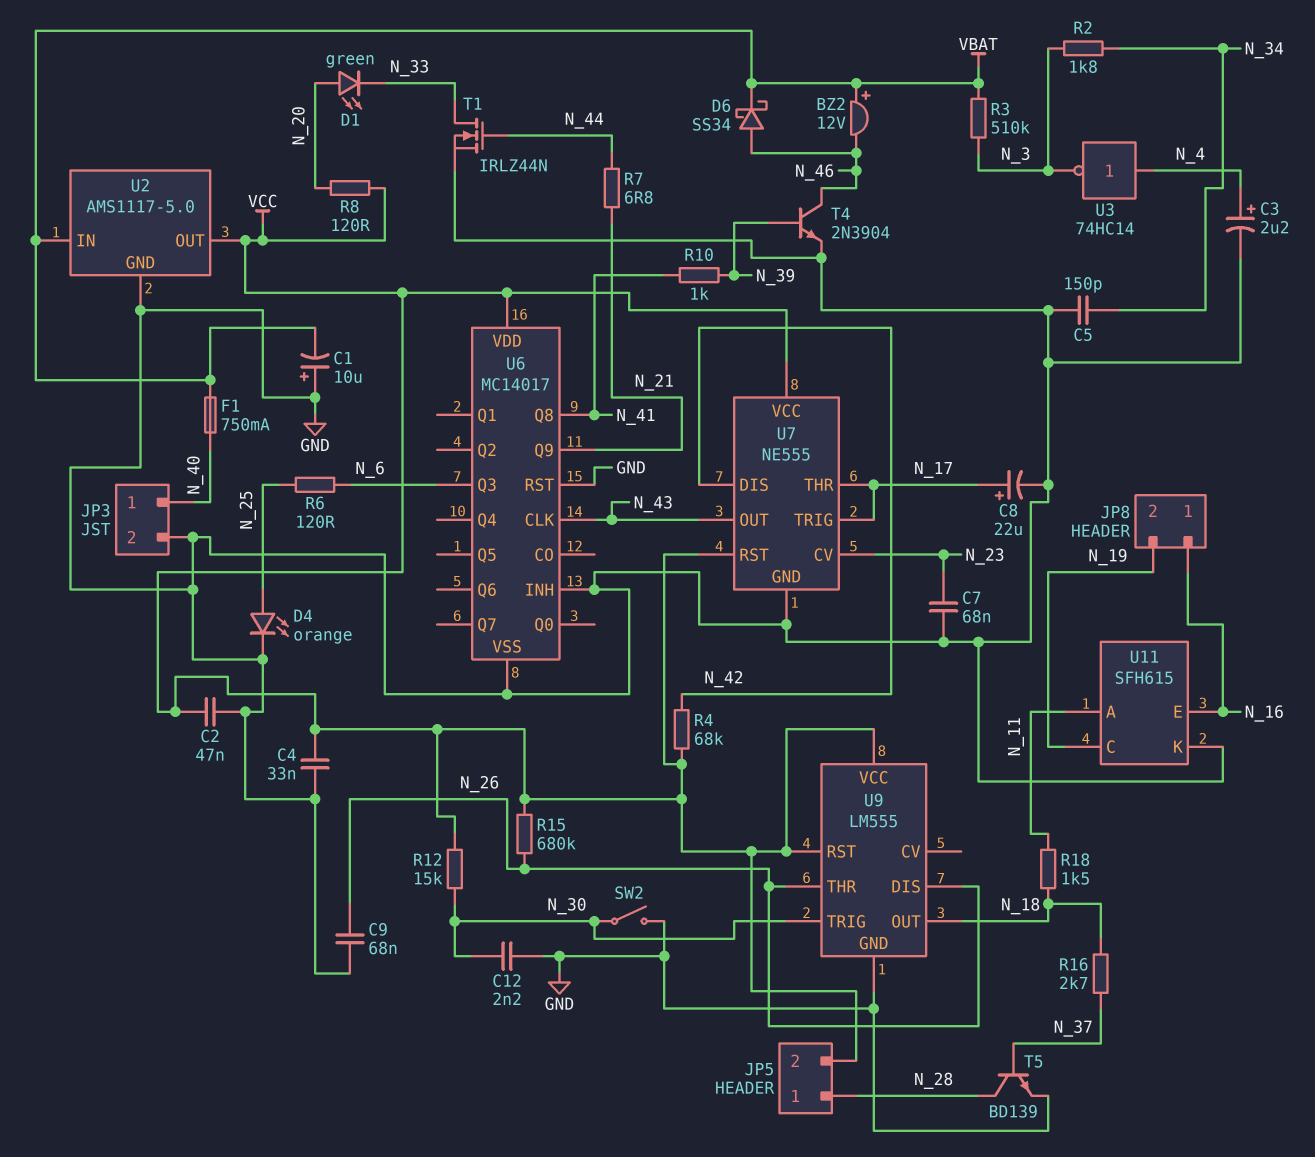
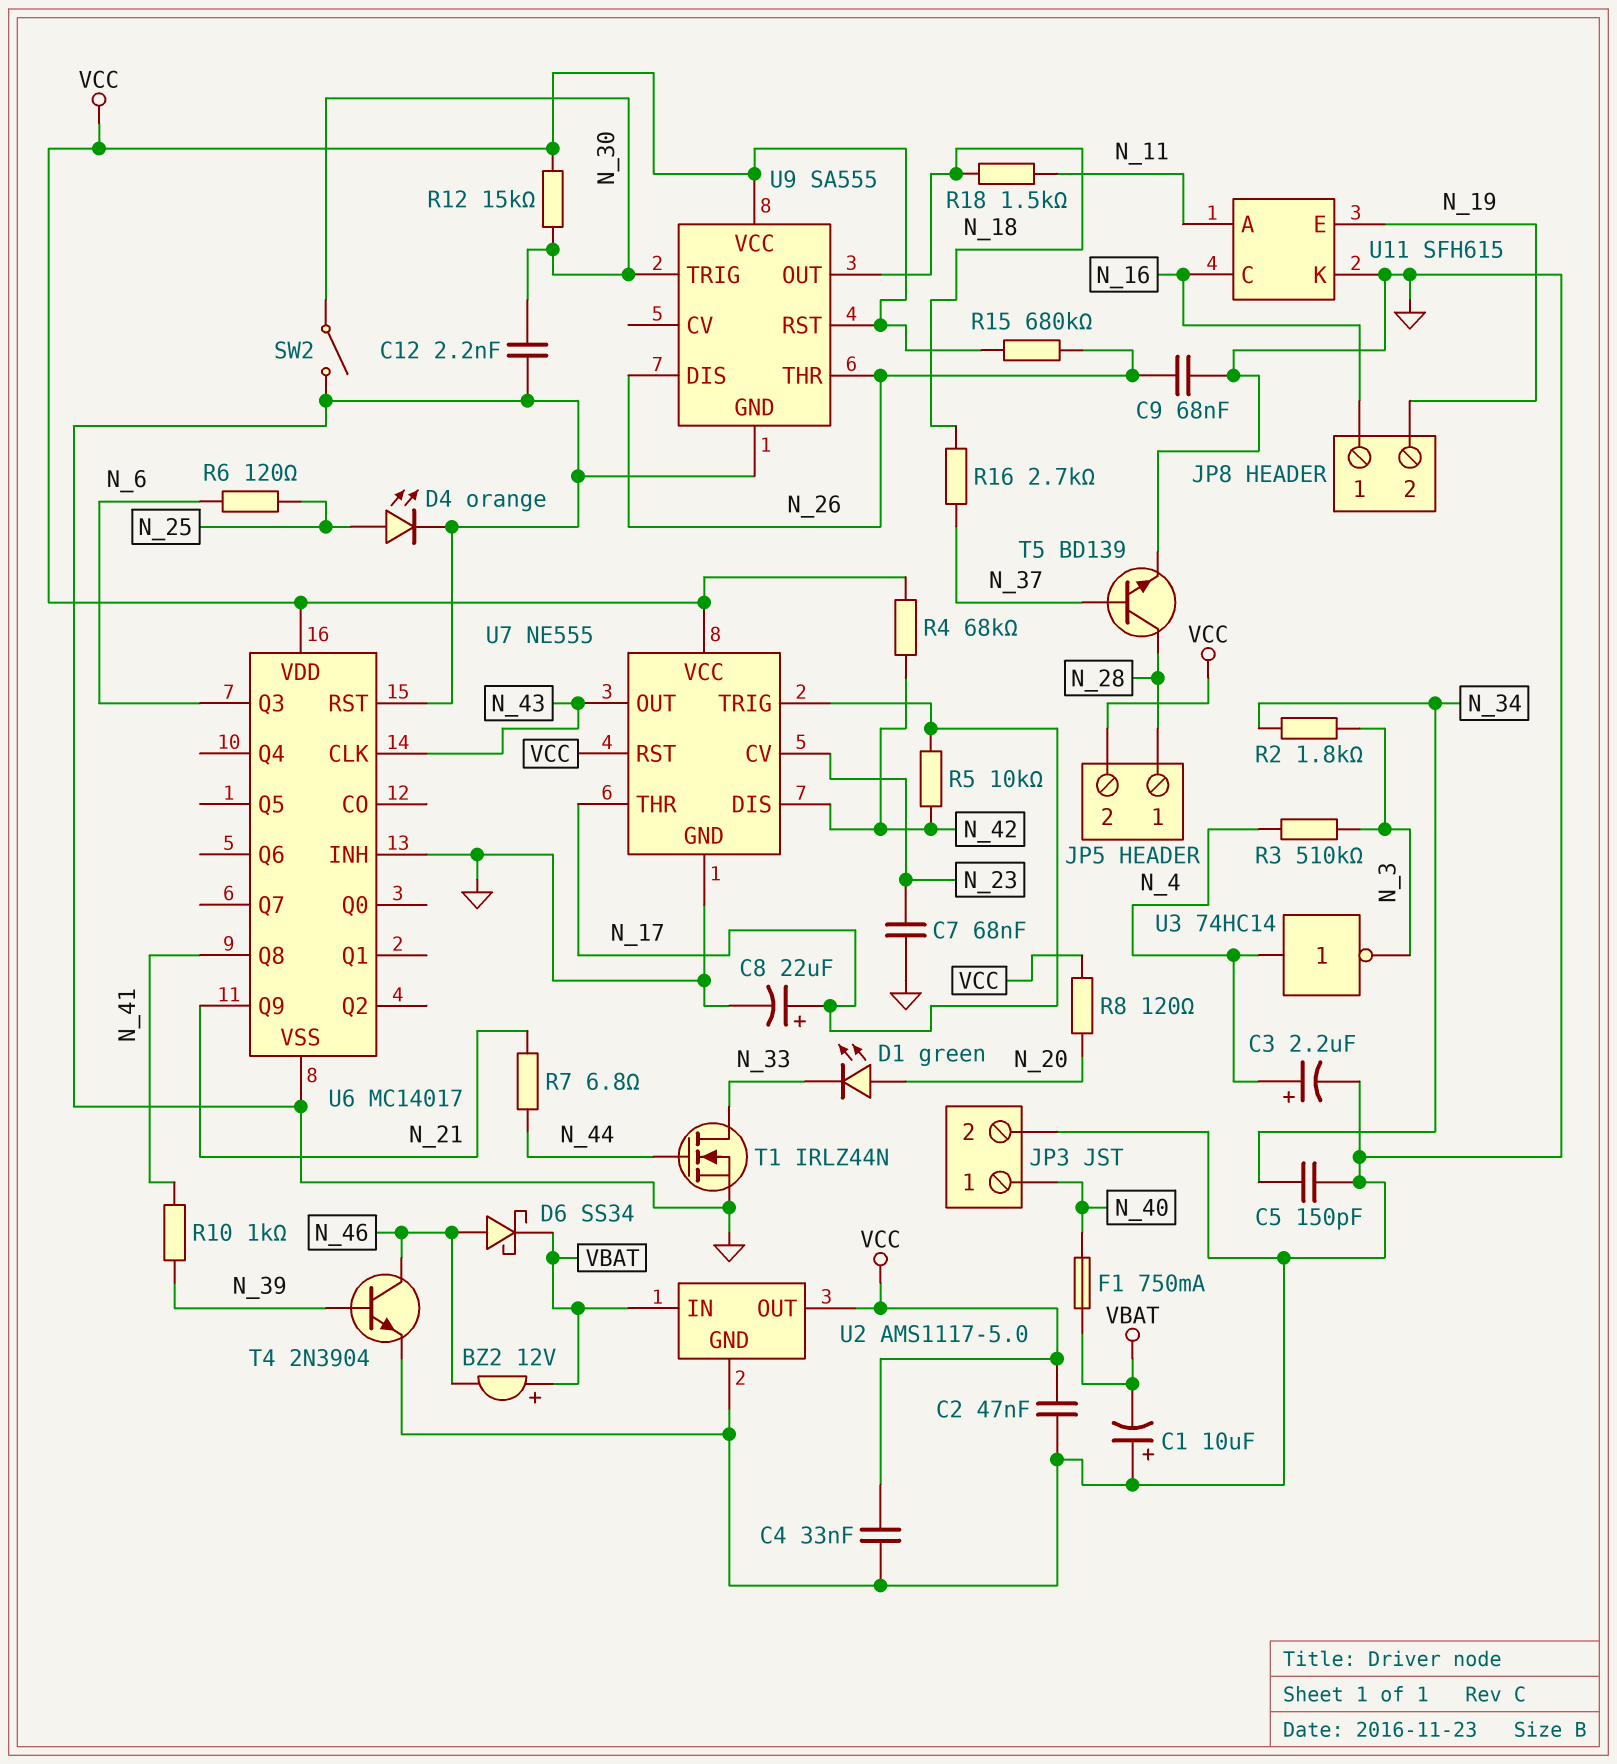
R3: 510k (N_3, VBAT) -> 510k (N_3, N_4)
R5: none -> 10k (N_17, N_42)
U9: LM555 -> SA555
U11 pin C: N_19 -> N_16
U11 pin E: N_16 -> N_19

